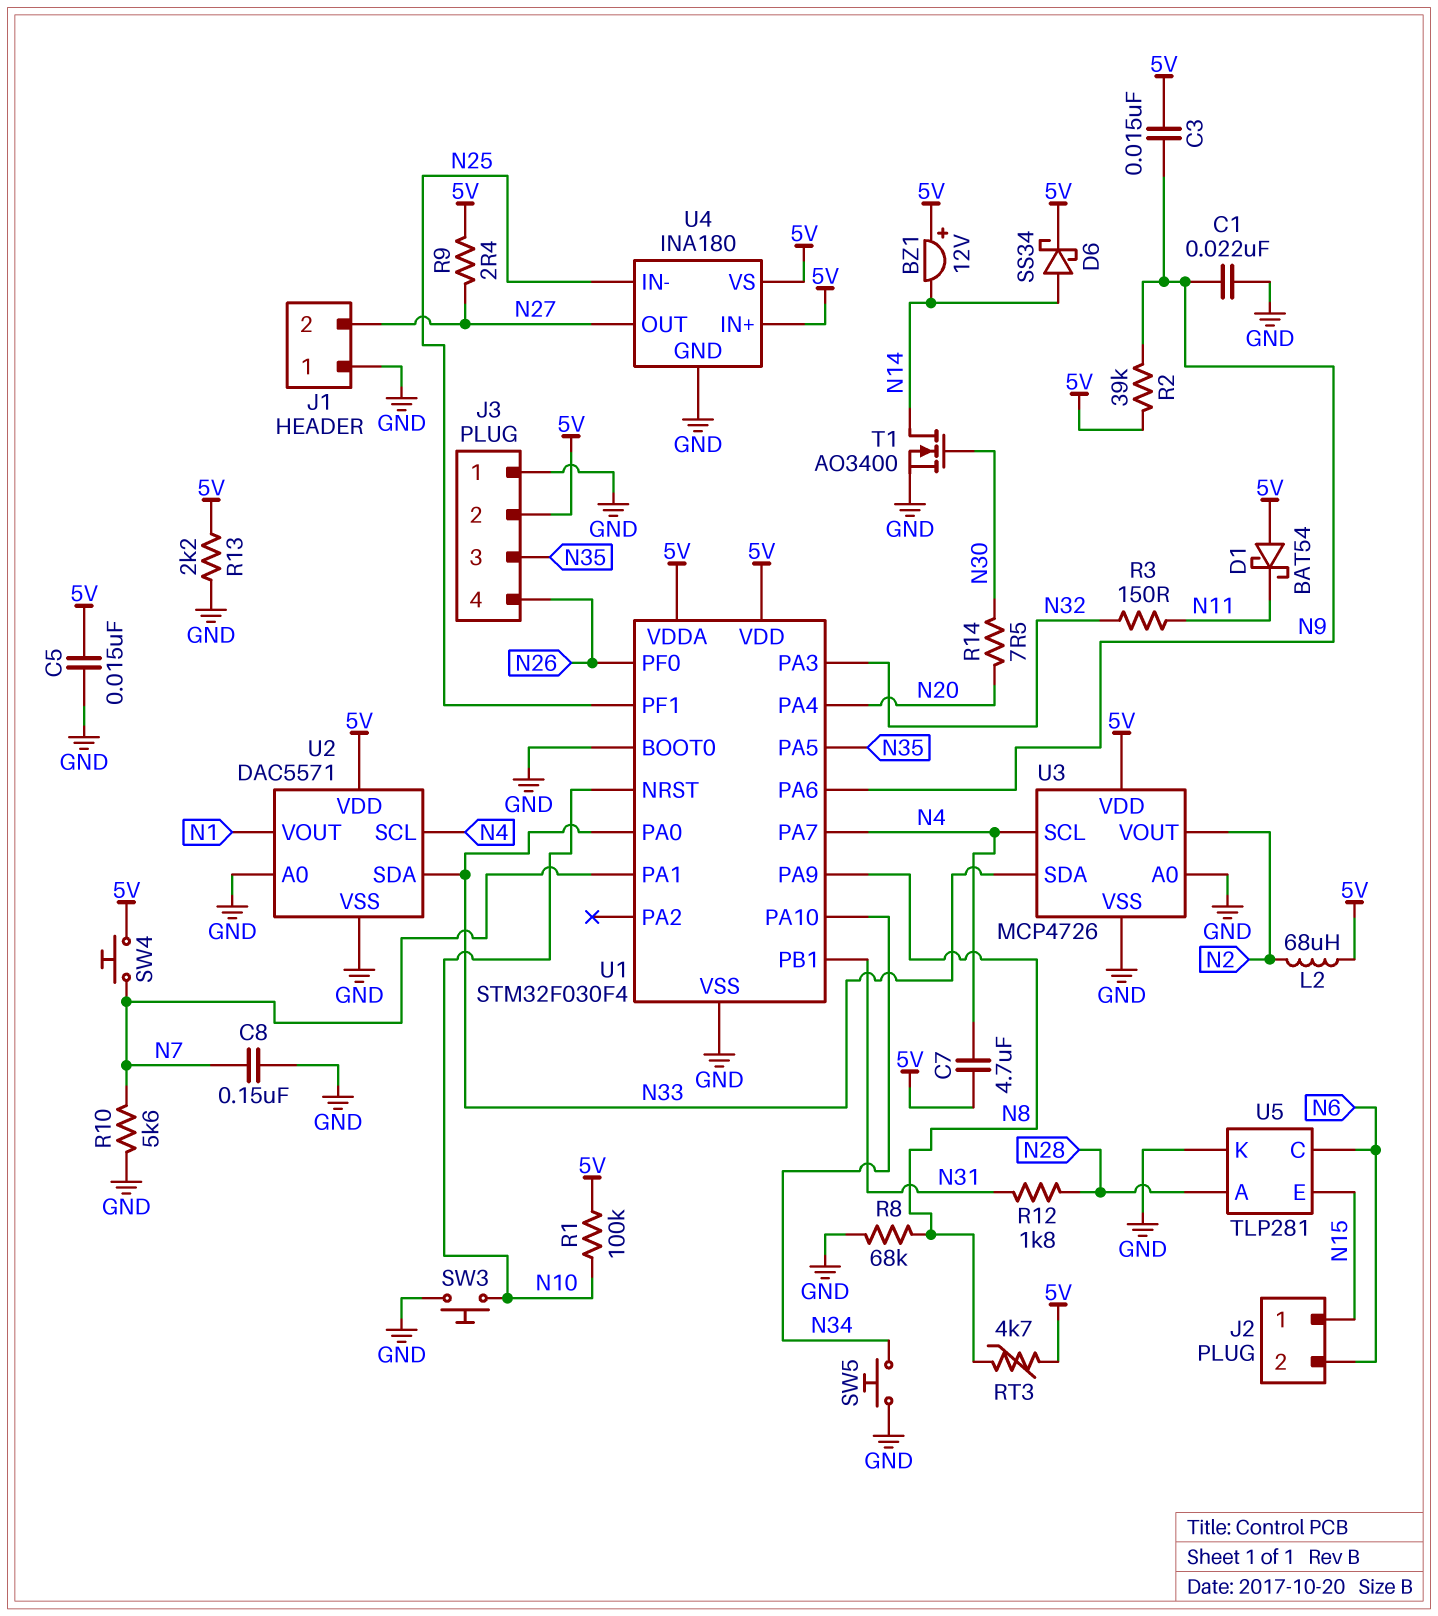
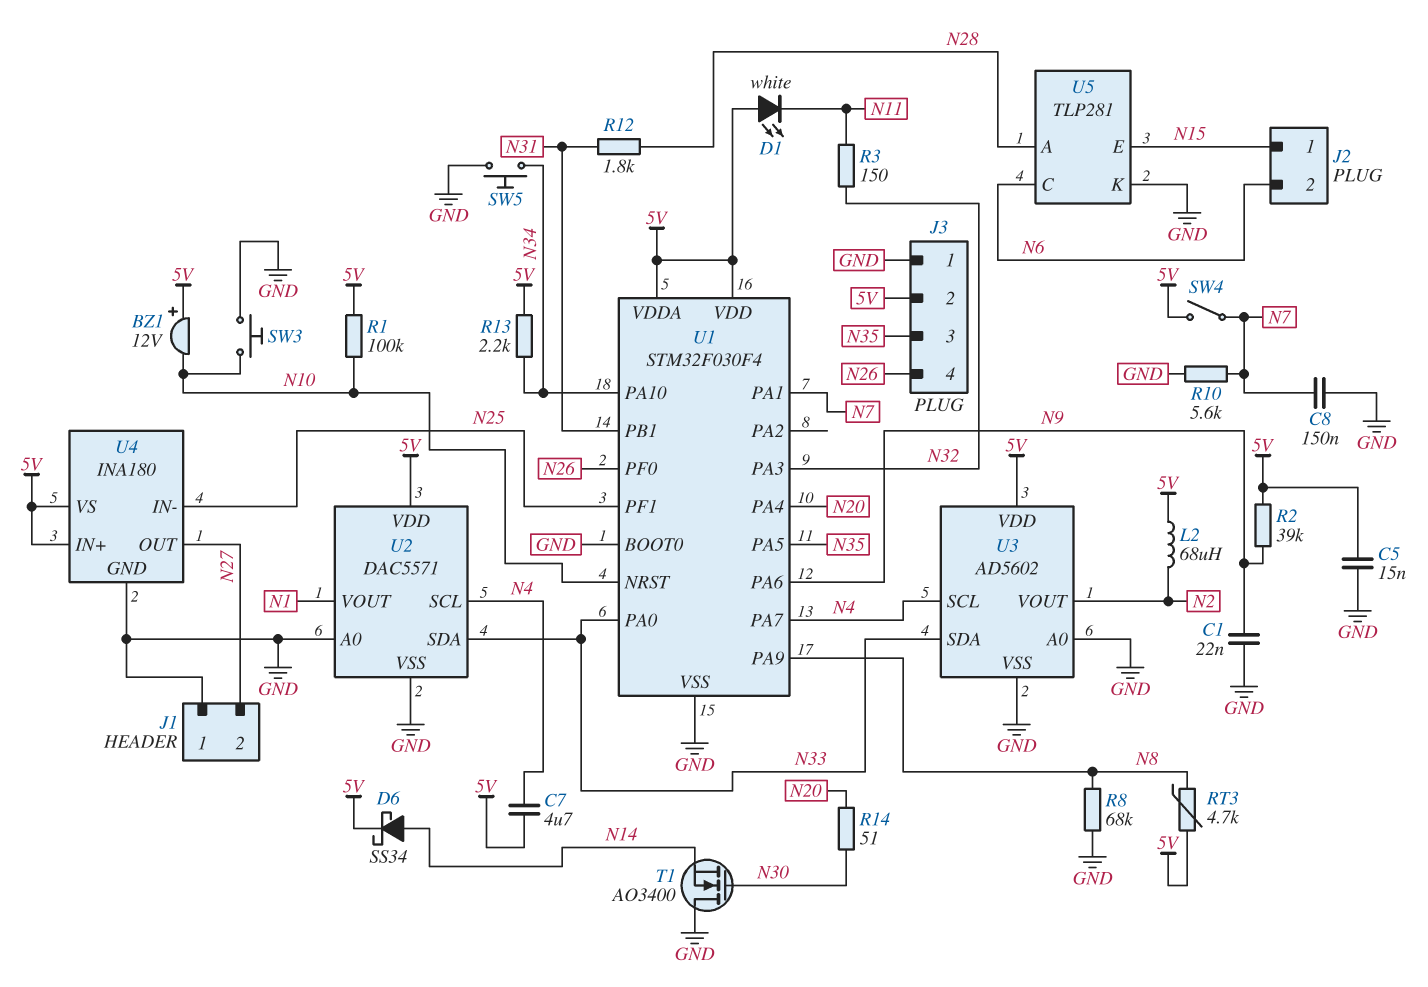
BZ1: buzzer 12V (plus 5V, minus N14) -> buzzer 12V (plus 5V, minus N10)
C3: 15nF (5V, N9) -> none
D1: schottky BAT54 (A 5V, K N11) -> LED white (A 5V, K N11)
R9: 2.4 (5V, N27) -> none
R13: 2.2k (5V, GND) -> 2.2k (5V, N34)
R14: 7.5 (N20, N30) -> 51 (N20, N30)
SW4: button (5V, N7) -> switch (5V, N7)
T1: NMOS AO3400 (G N30, D N14, S GND) -> NMOS AO3400 (G N30, D GND, S N14)
U3: MCP4726 -> AD5602

